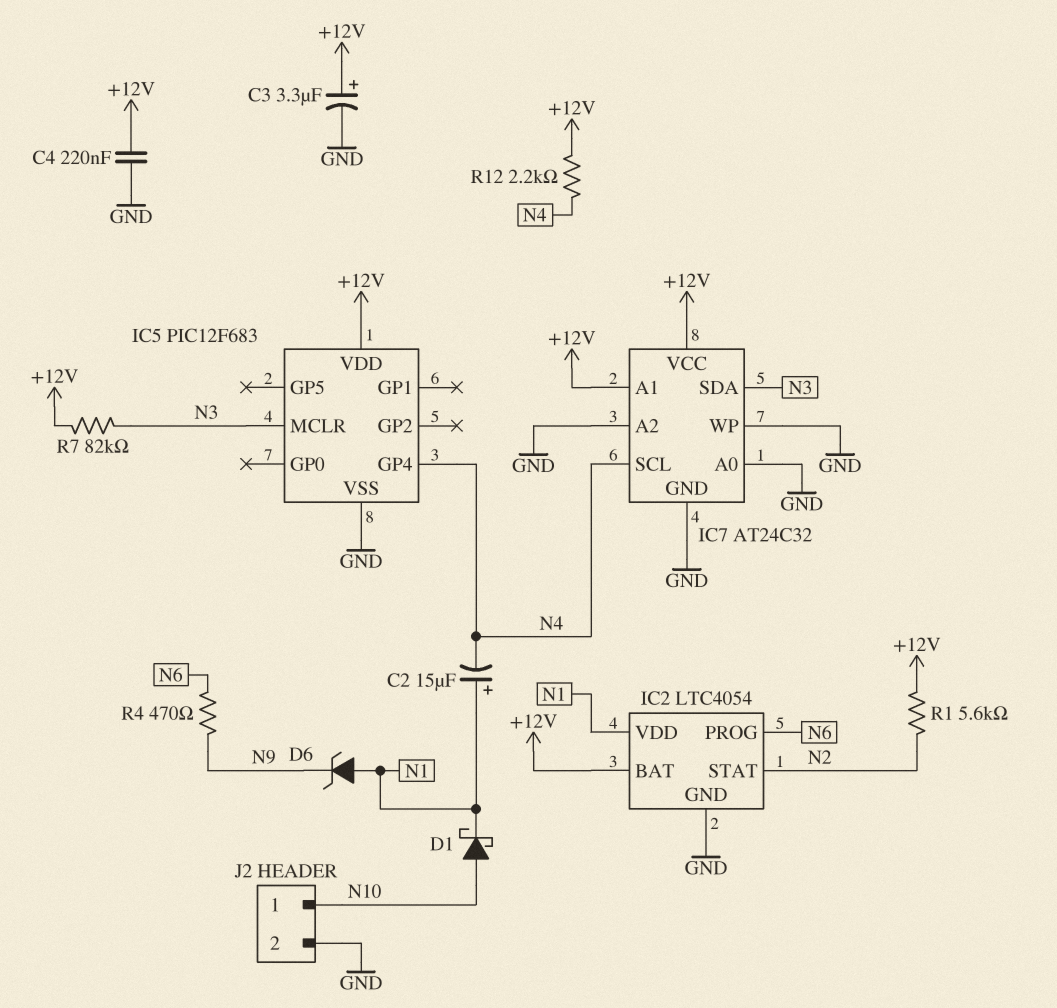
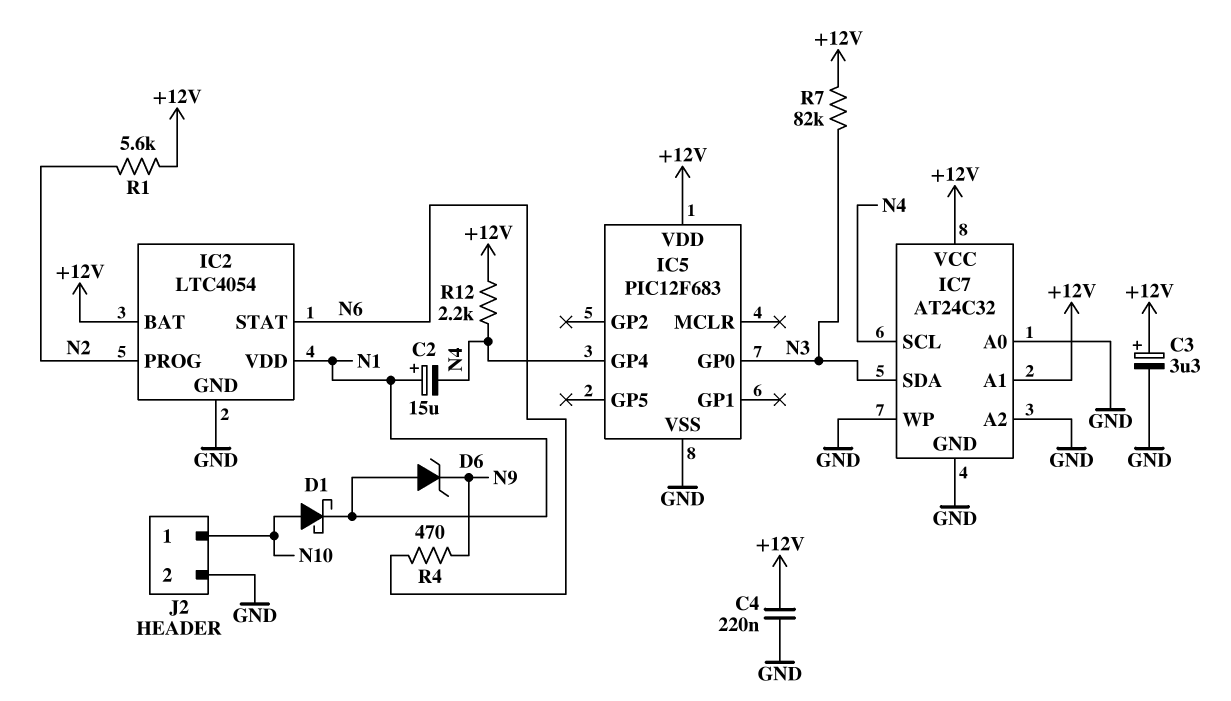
IC2 pin PROG: N6 -> N2
IC2 pin STAT: N2 -> N6
IC5 pin GP0: none -> N3
IC5 pin MCLR: N3 -> none

